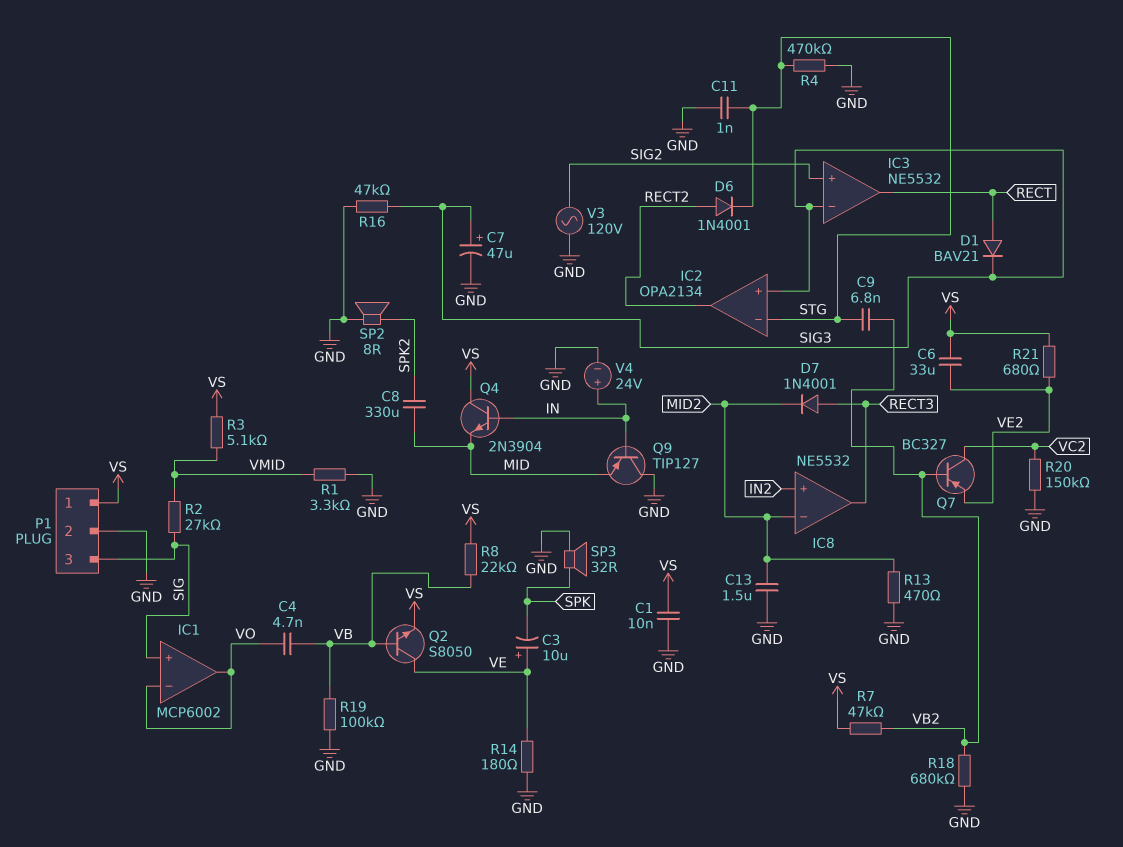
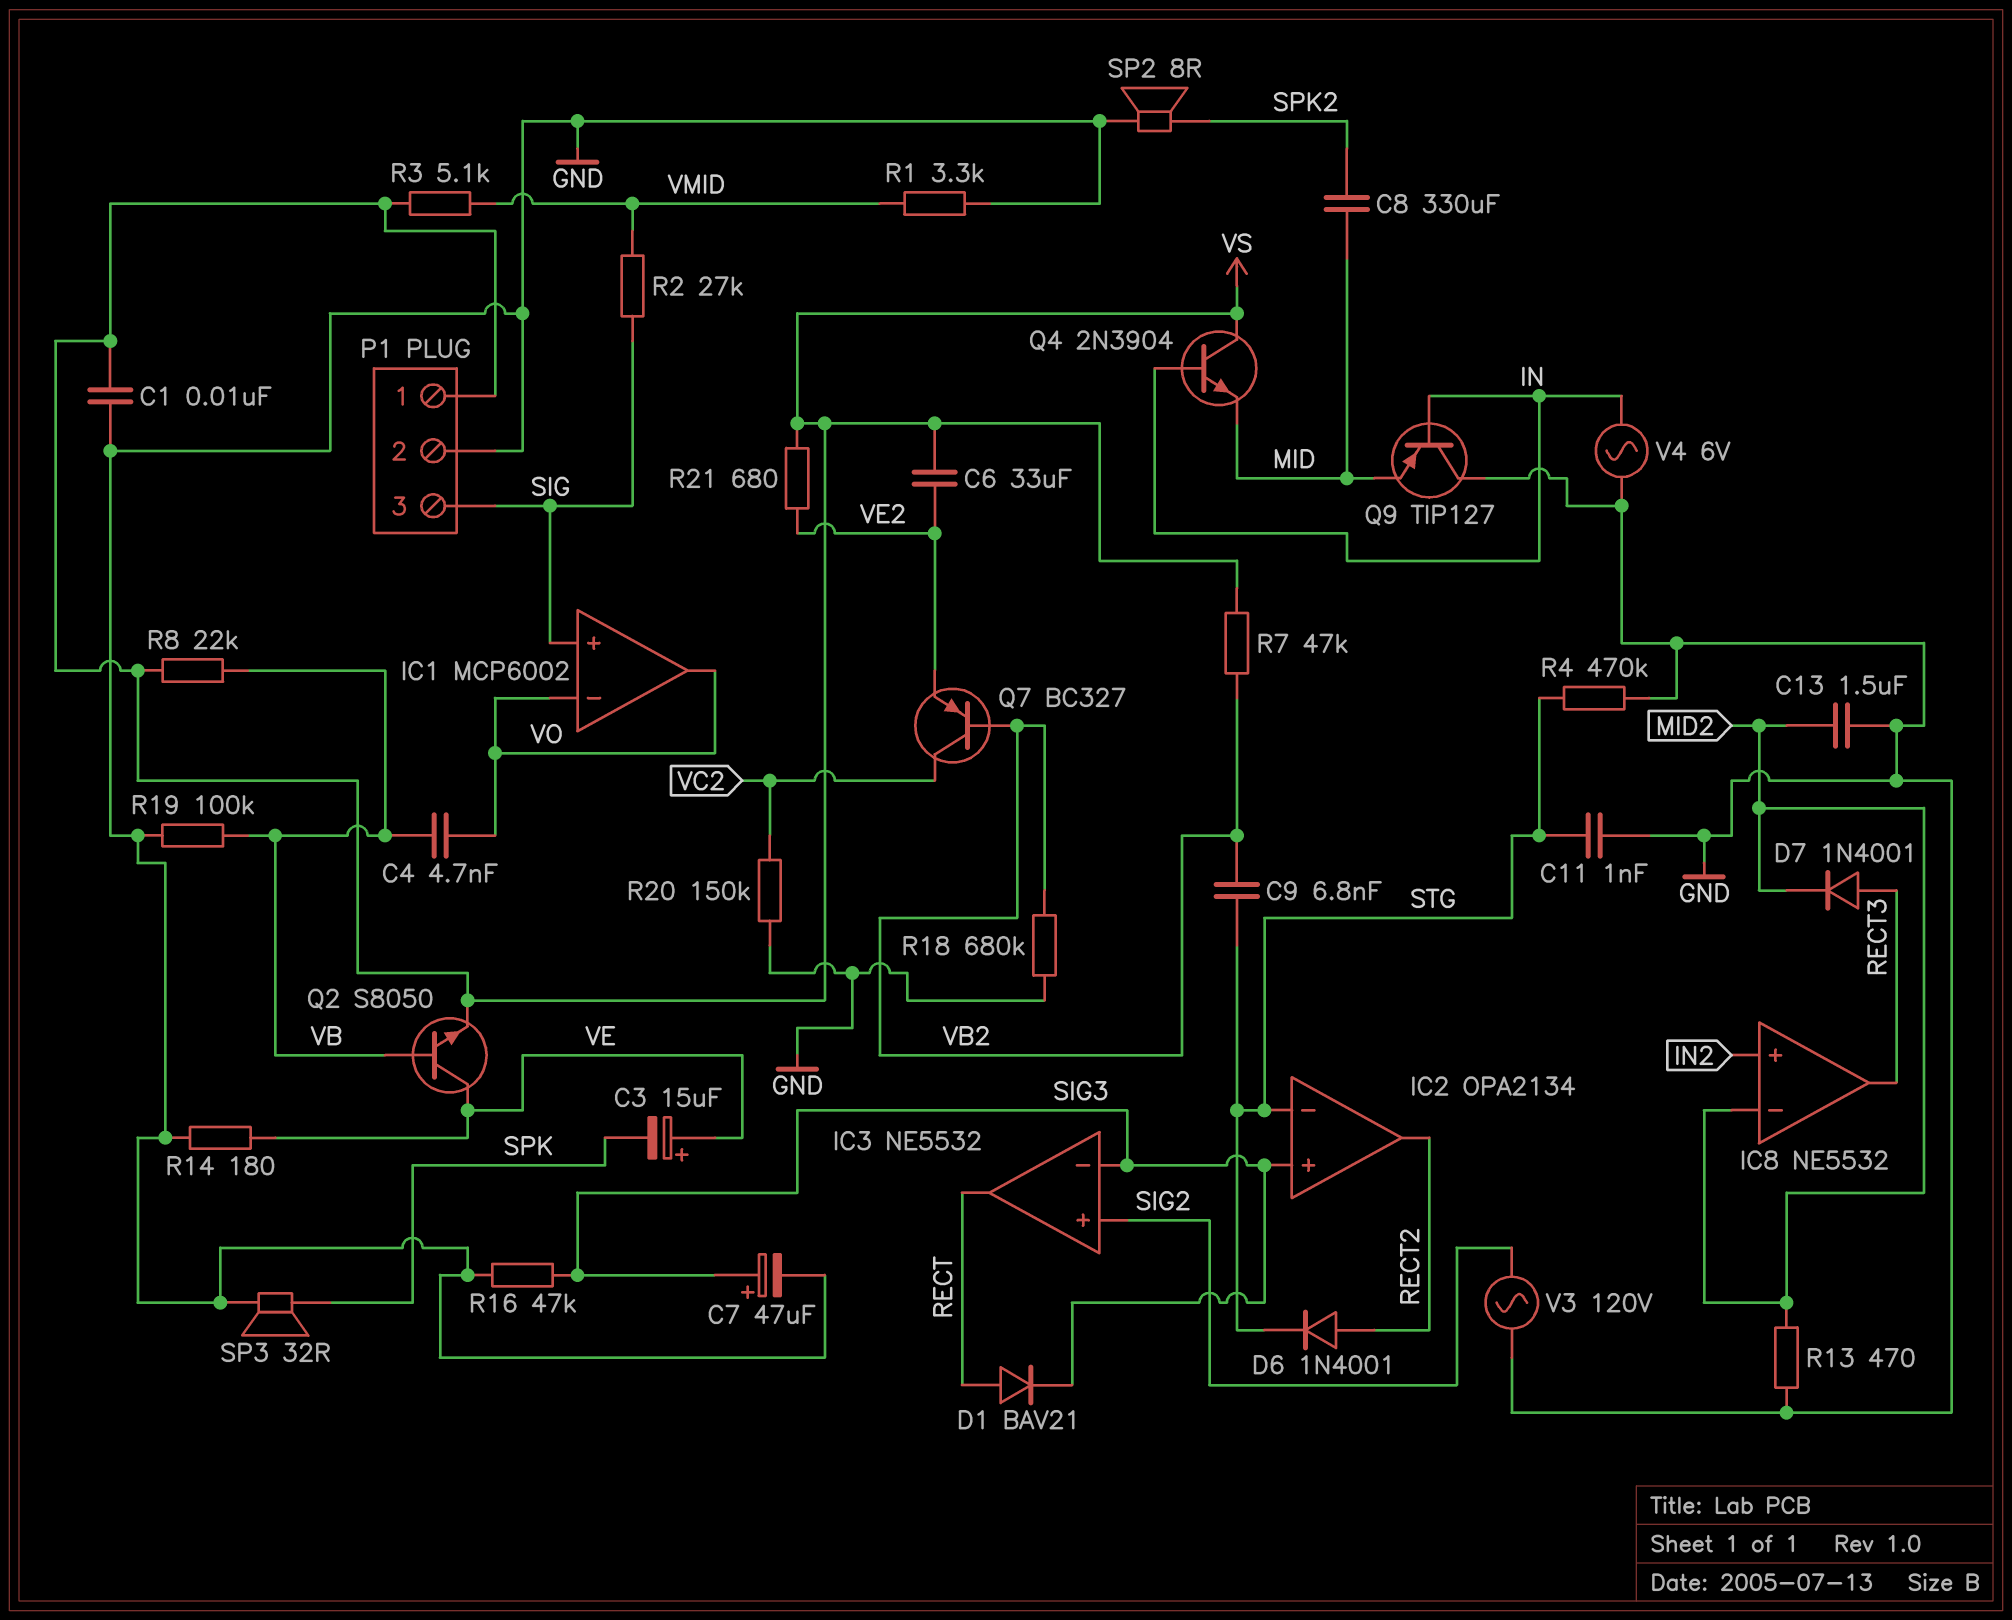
C3: 10uF (plus VE, minus SPK) -> 15uF (plus VE, minus SPK)
V4: 24V (plus IN, minus GND) -> AC 6V (GND, IN)

